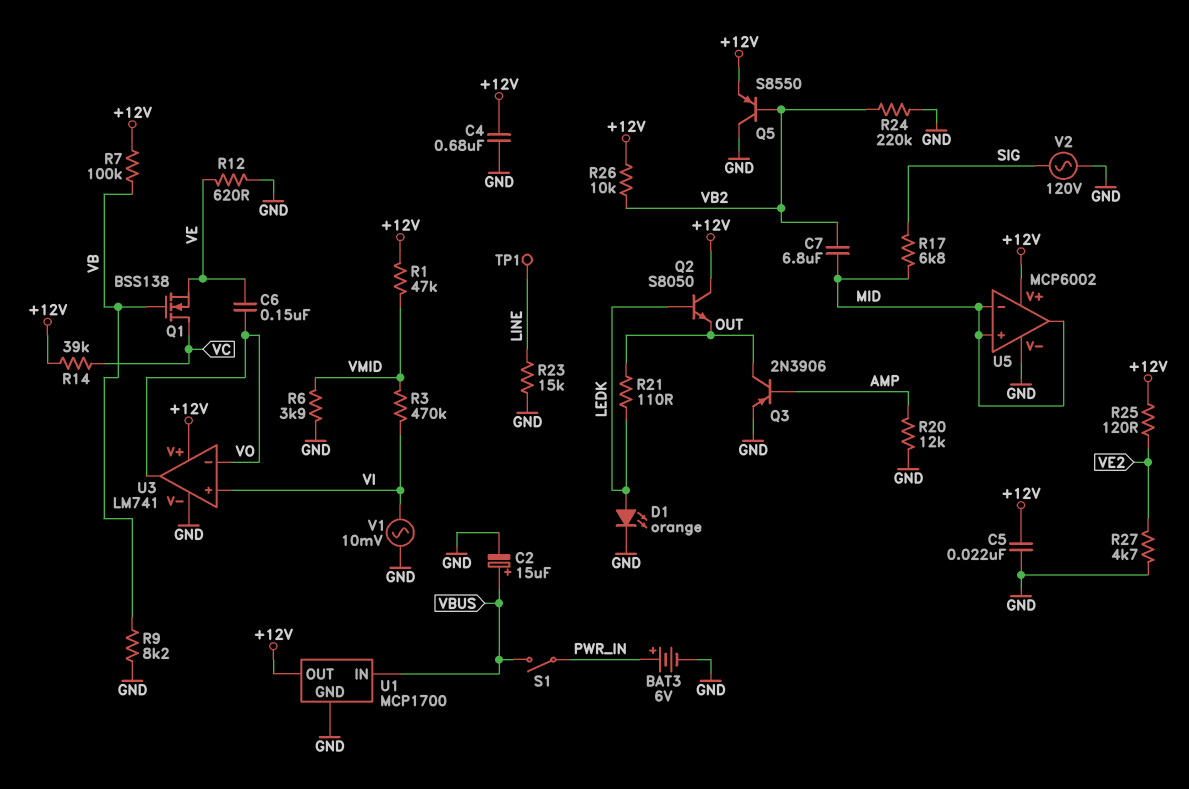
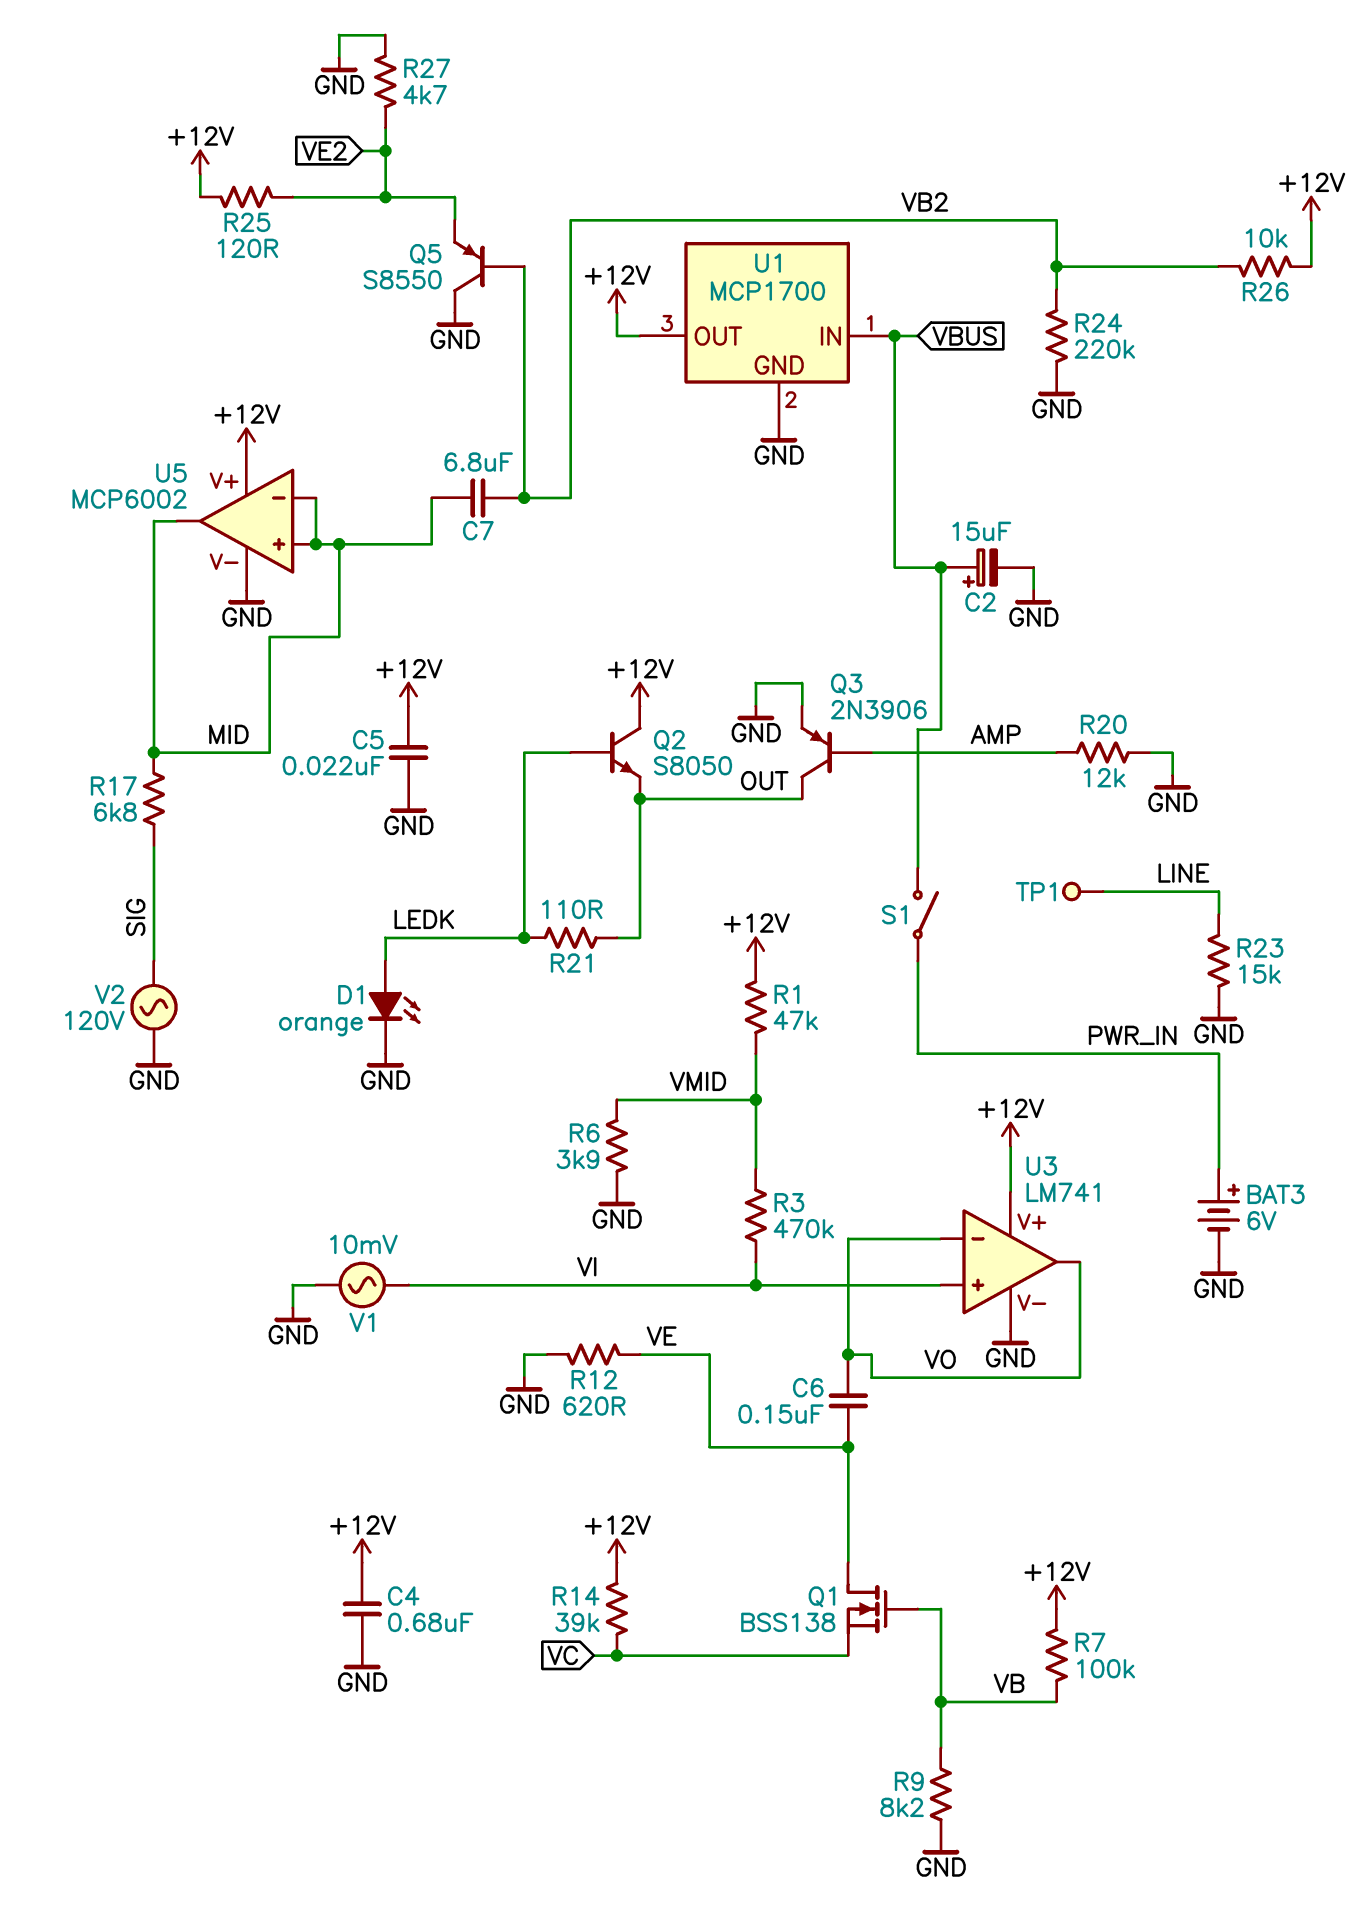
Q1: NMOS BSS138 (G VB, D VC, S VE) -> NMOS BSS138 (G VB, D VE, S VC)
Q5: PNP S8550 (B VB2, C GND, E +12V) -> PNP S8550 (B VB2, C GND, E VE2)

